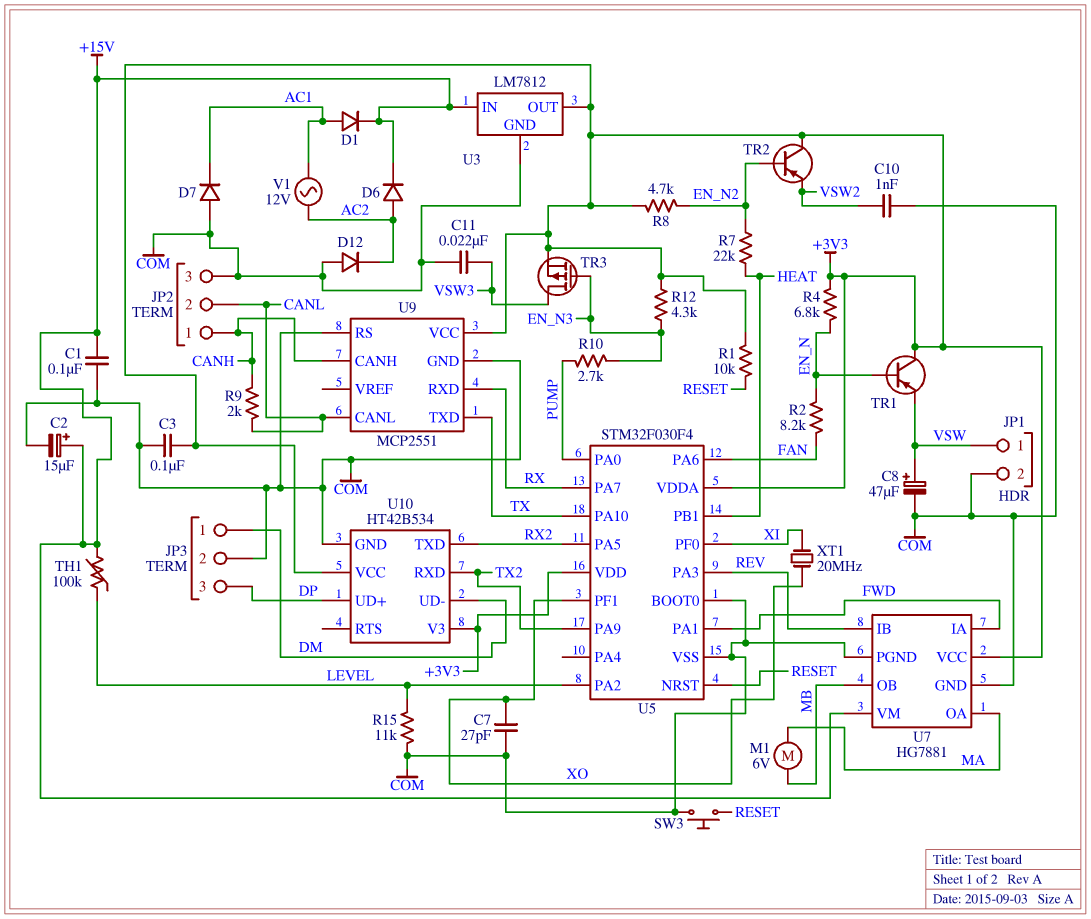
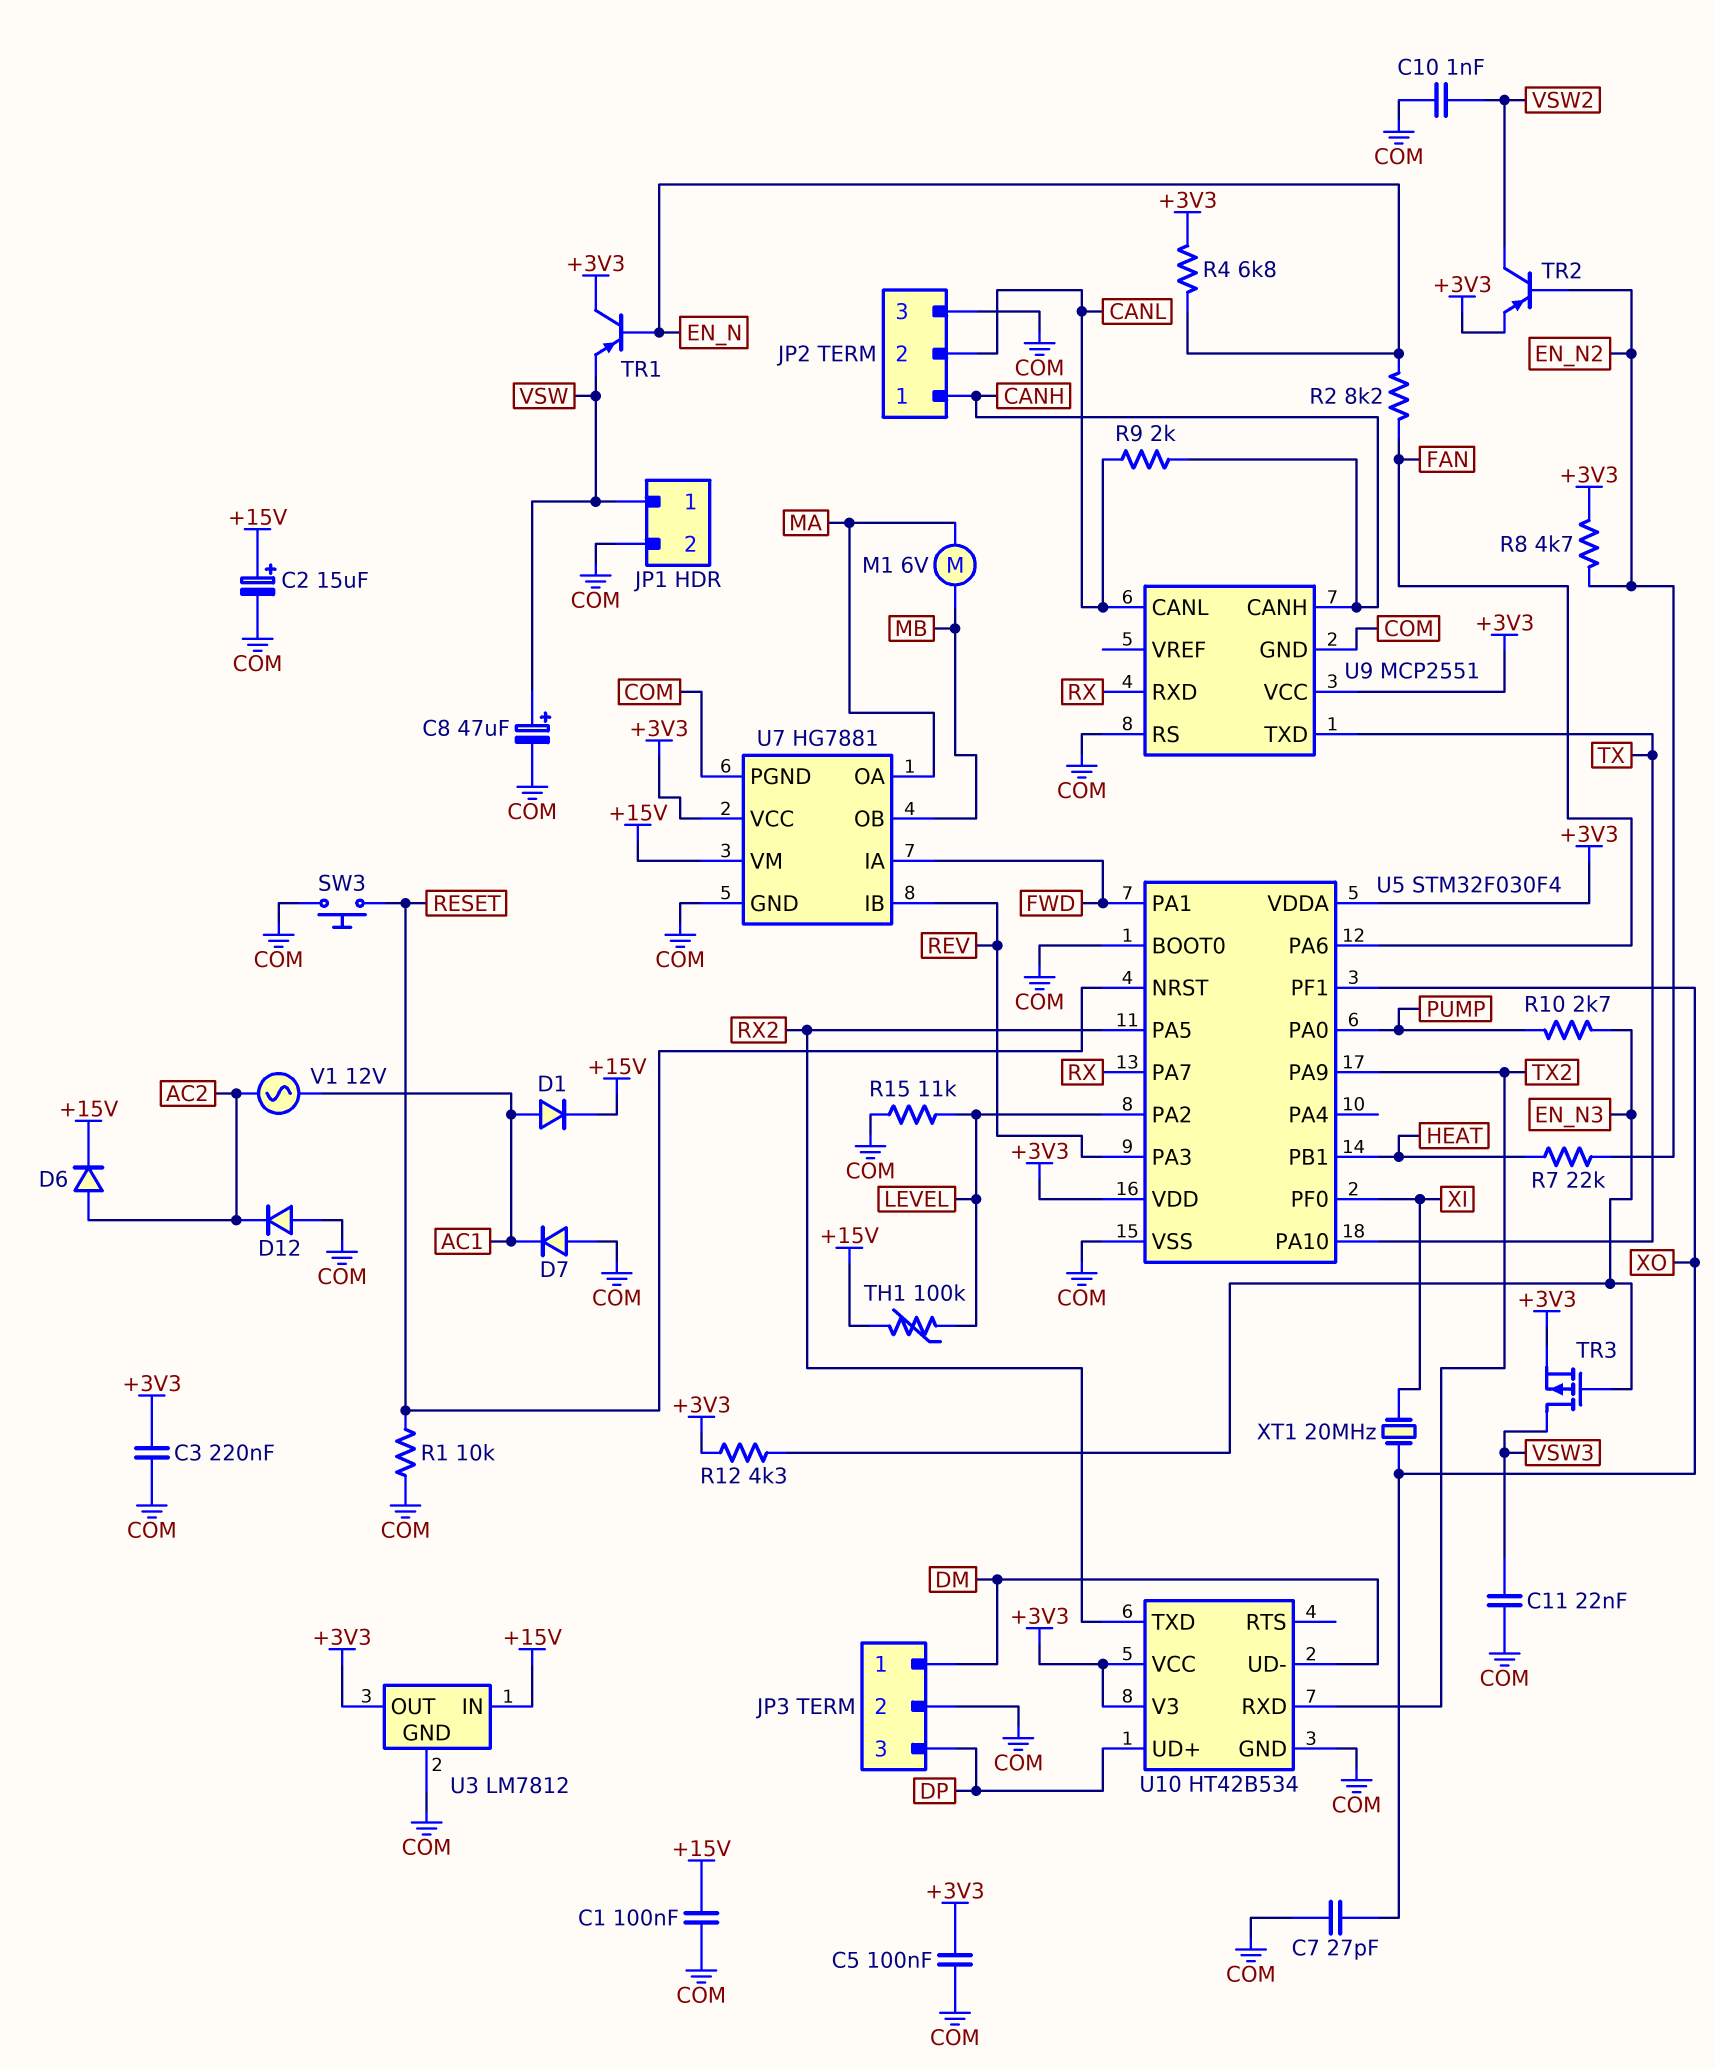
C3: 100nF (+3V3, COM) -> 220nF (+3V3, COM)
C5: none -> 100nF (+3V3, COM)
R1: 10k (+3V3, RESET) -> 10k (COM, RESET)
TR2: PNP (B EN_N2, C +3V3, E VSW2) -> PNP (B EN_N2, C VSW2, E +3V3)

